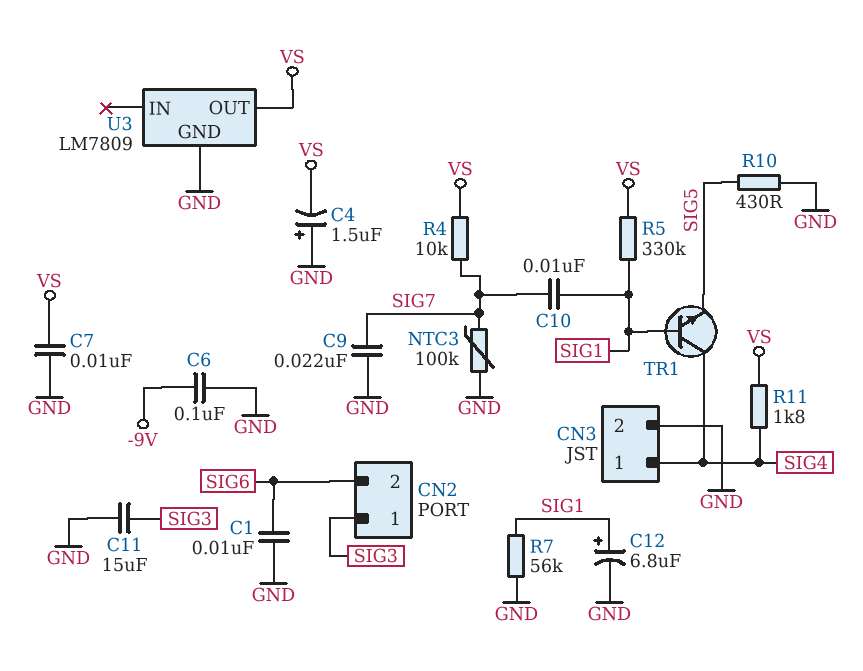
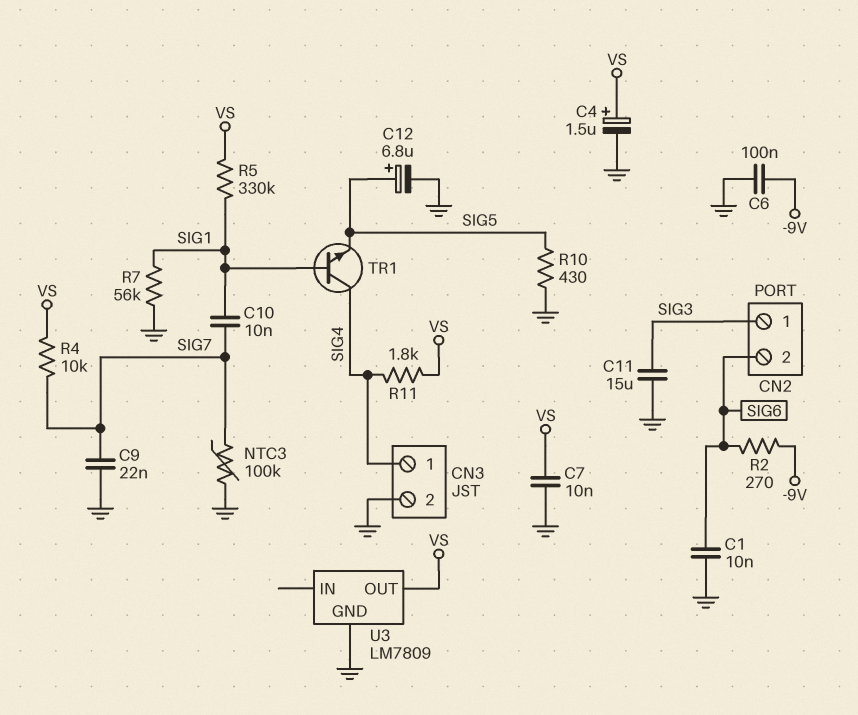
C4: 1.5uF (plus GND, minus VS) -> 1.5uF (plus VS, minus GND)
C12: 6.8uF (plus SIG1, minus GND) -> 6.8uF (plus SIG5, minus GND)
R2: none -> 270 (-9V, SIG6)

